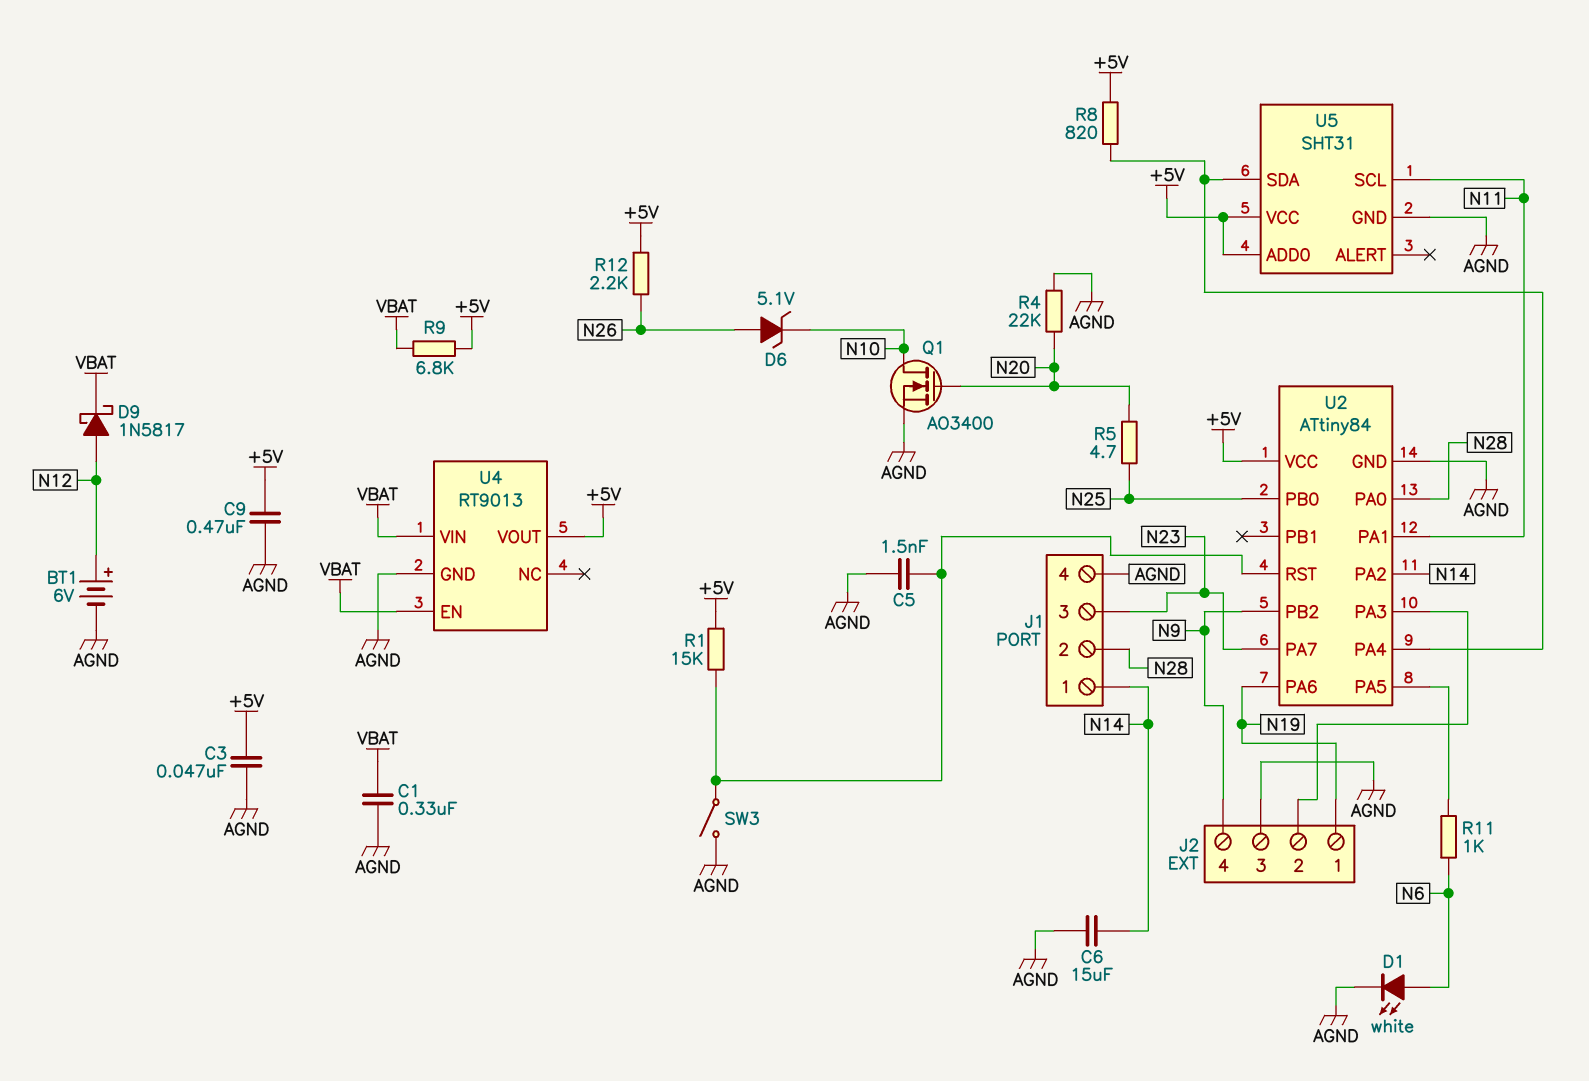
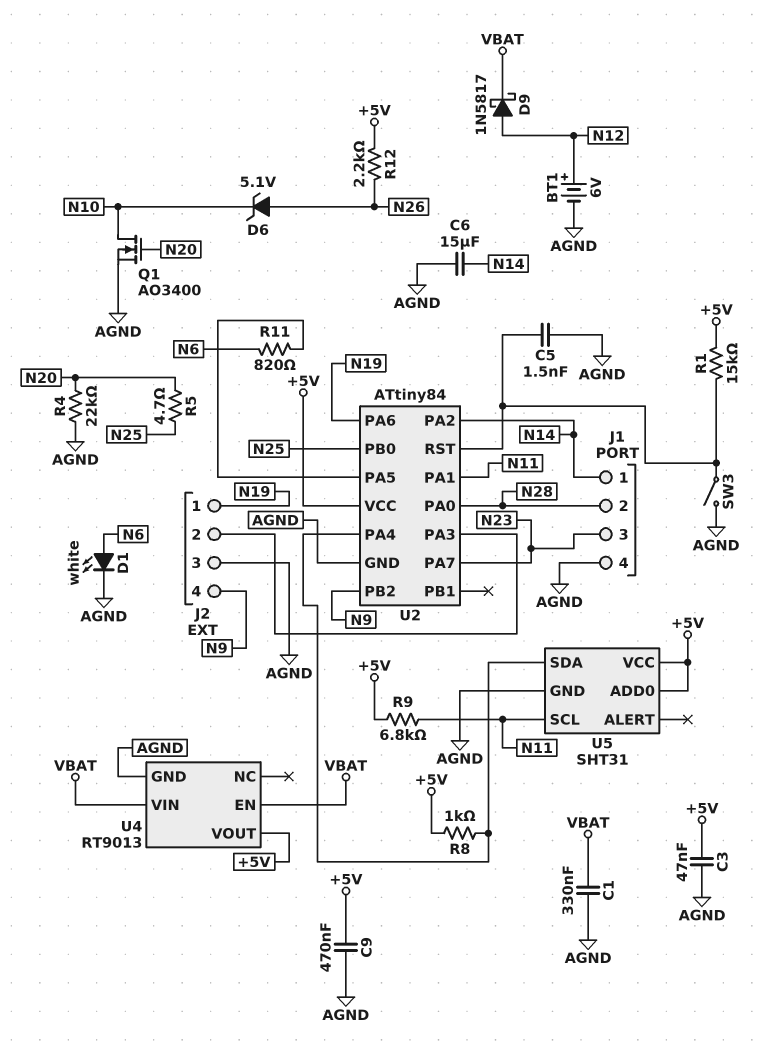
R8: 820 (+5V, U2/PA4) -> 1k (+5V, U2/PA4)
R9: 6.8k (+5V, VBAT) -> 6.8k (+5V, N11)
R11: 1k (N6, U2/PA5) -> 820 (N6, U2/PA5)

